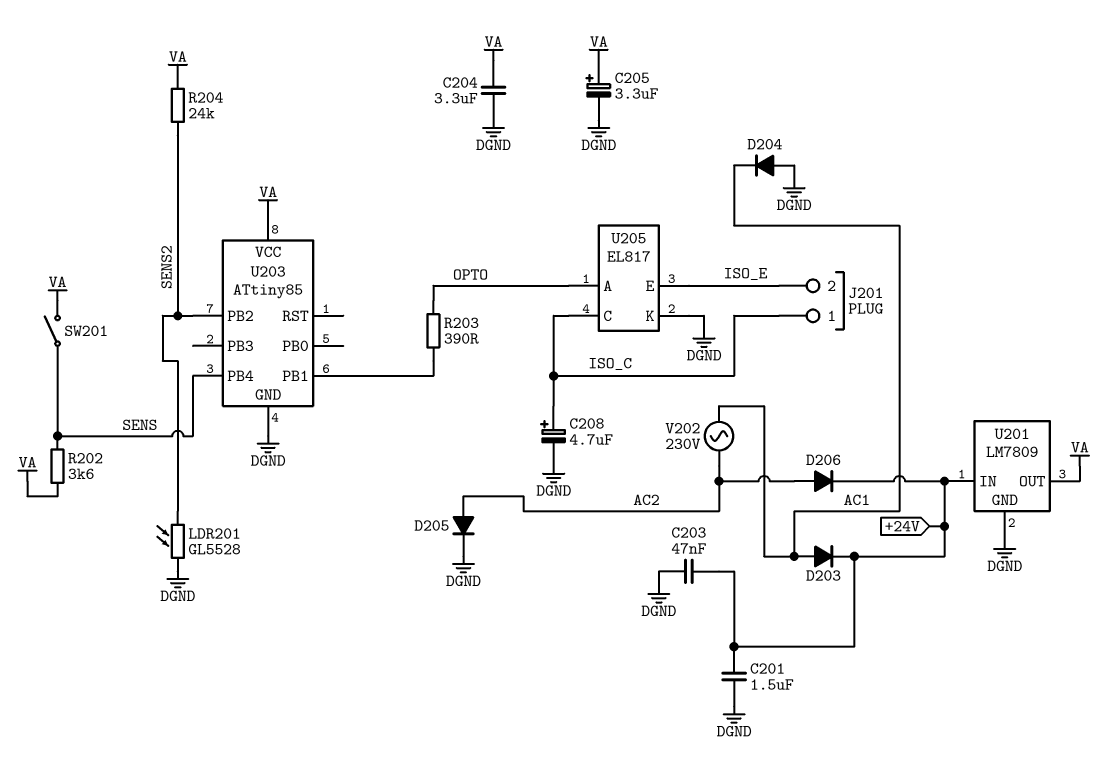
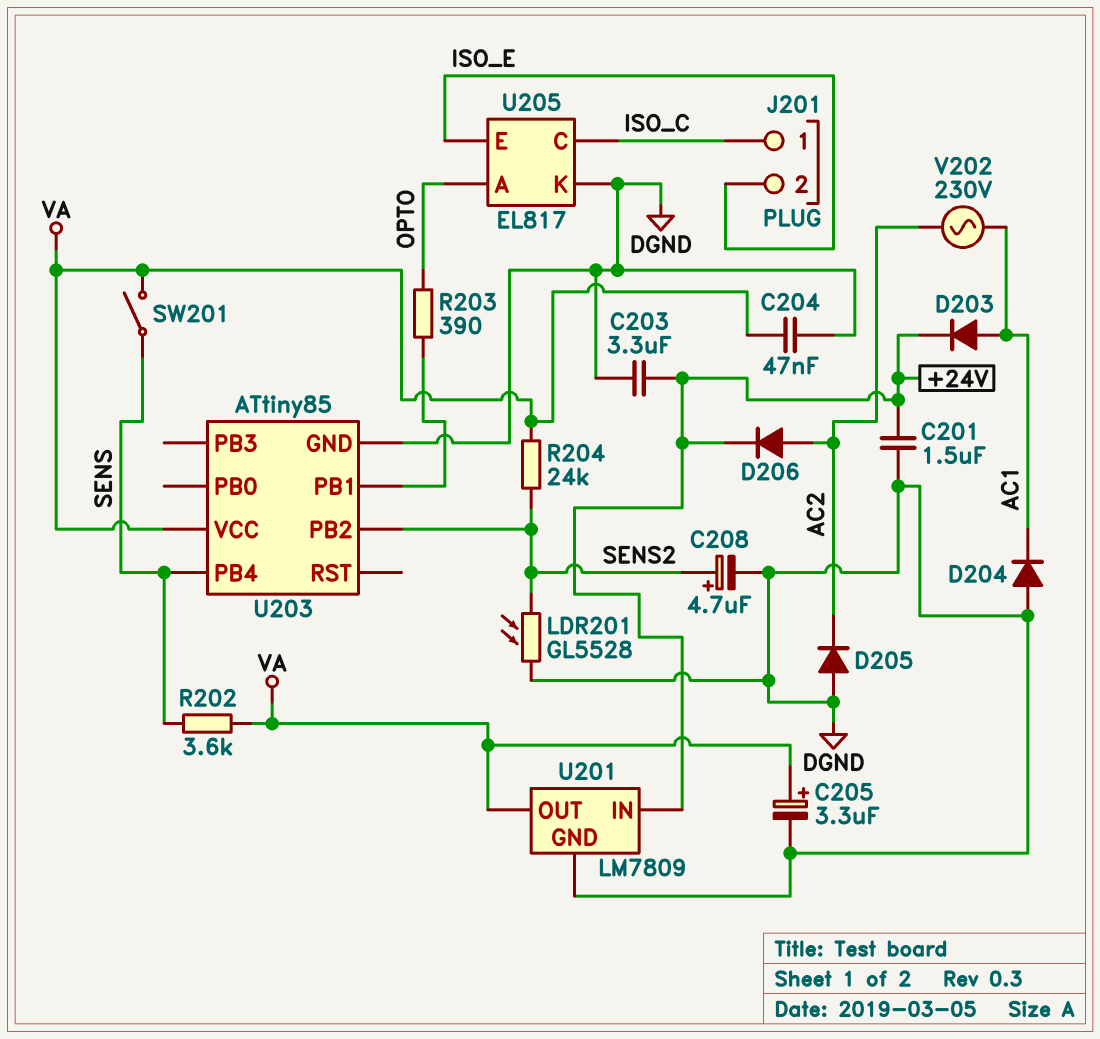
C203: 47nF (+24V, DGND) -> 3.3uF (+24V, DGND)
C204: 3.3uF (DGND, VA) -> 47nF (DGND, VA)
C208: 4.7uF (plus ISO_C, minus DGND) -> 4.7uF (plus SENS2, minus DGND)
D205: diode (A AC2, K DGND) -> diode (A DGND, K AC2)

